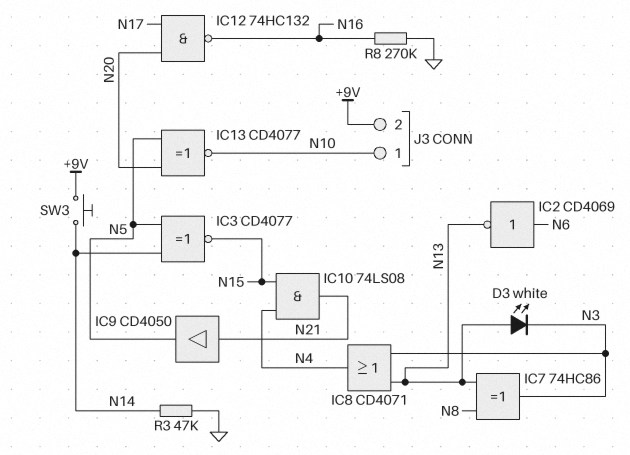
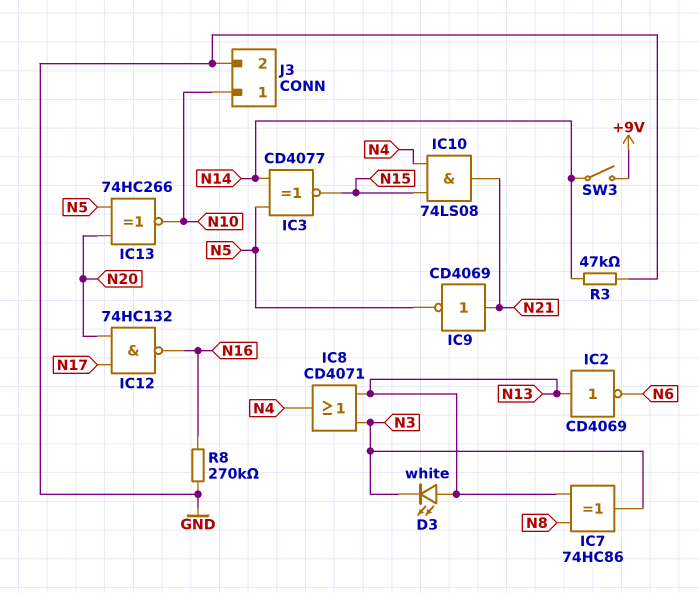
IC2: NOT CD4069 (in N6, out N13) -> NOT CD4069 (in N13, out N6)
IC9: buffer CD4050 (in N21, out N5) -> NOT CD4069 (in N21, out N5)
IC13: XNOR CD4077 (in N5, in N20, out N10) -> XNOR 74HC266 (in N5, in N20, out N10)
J3 pin 2: +9V -> GND
SW3: button (+9V, N14) -> switch (+9V, N14)

